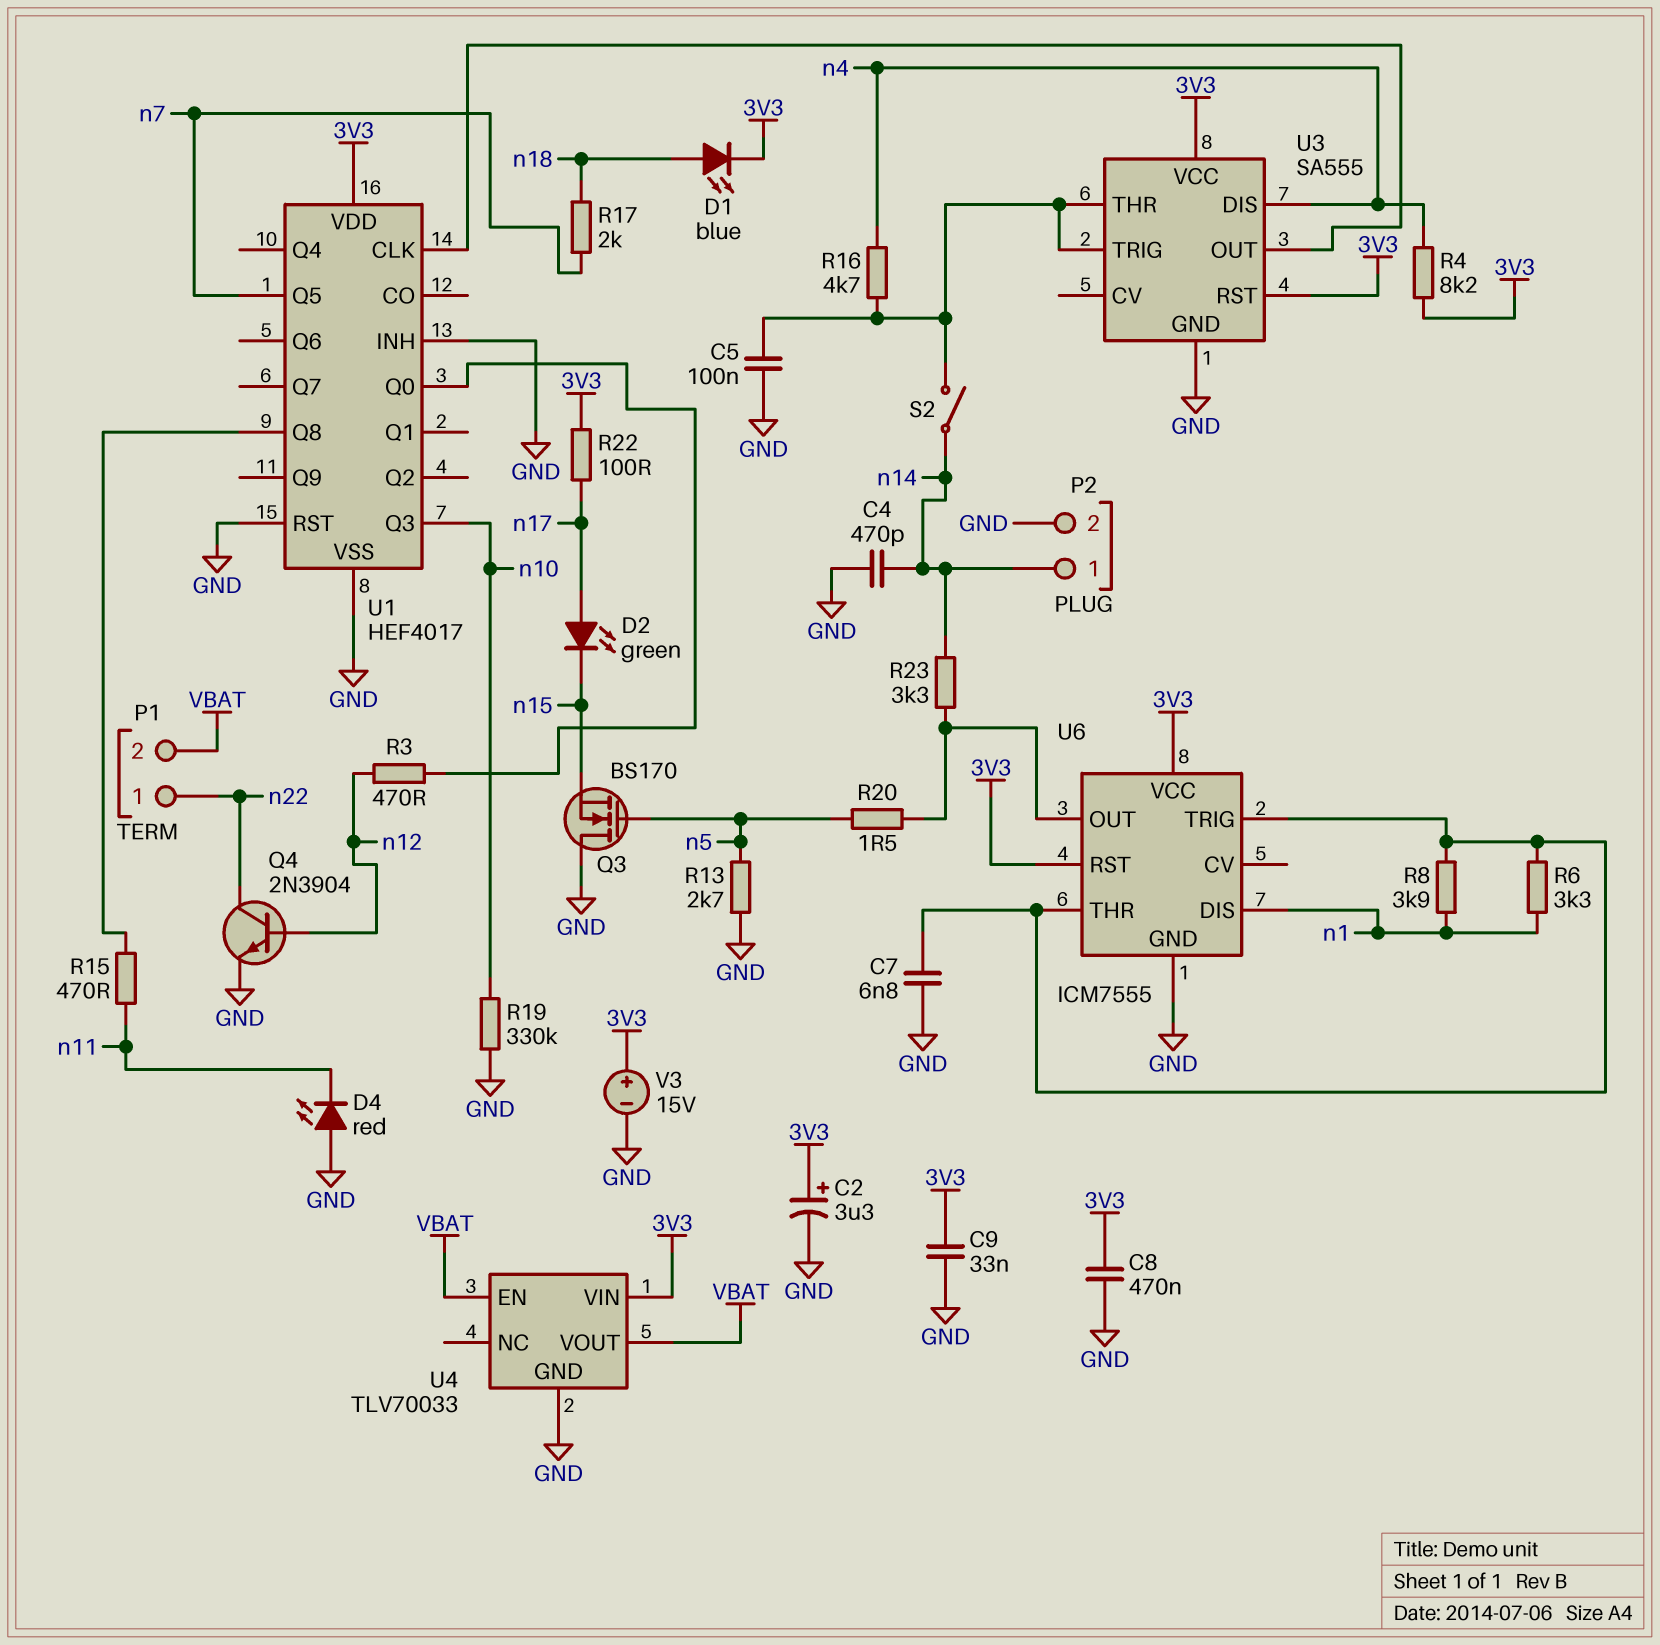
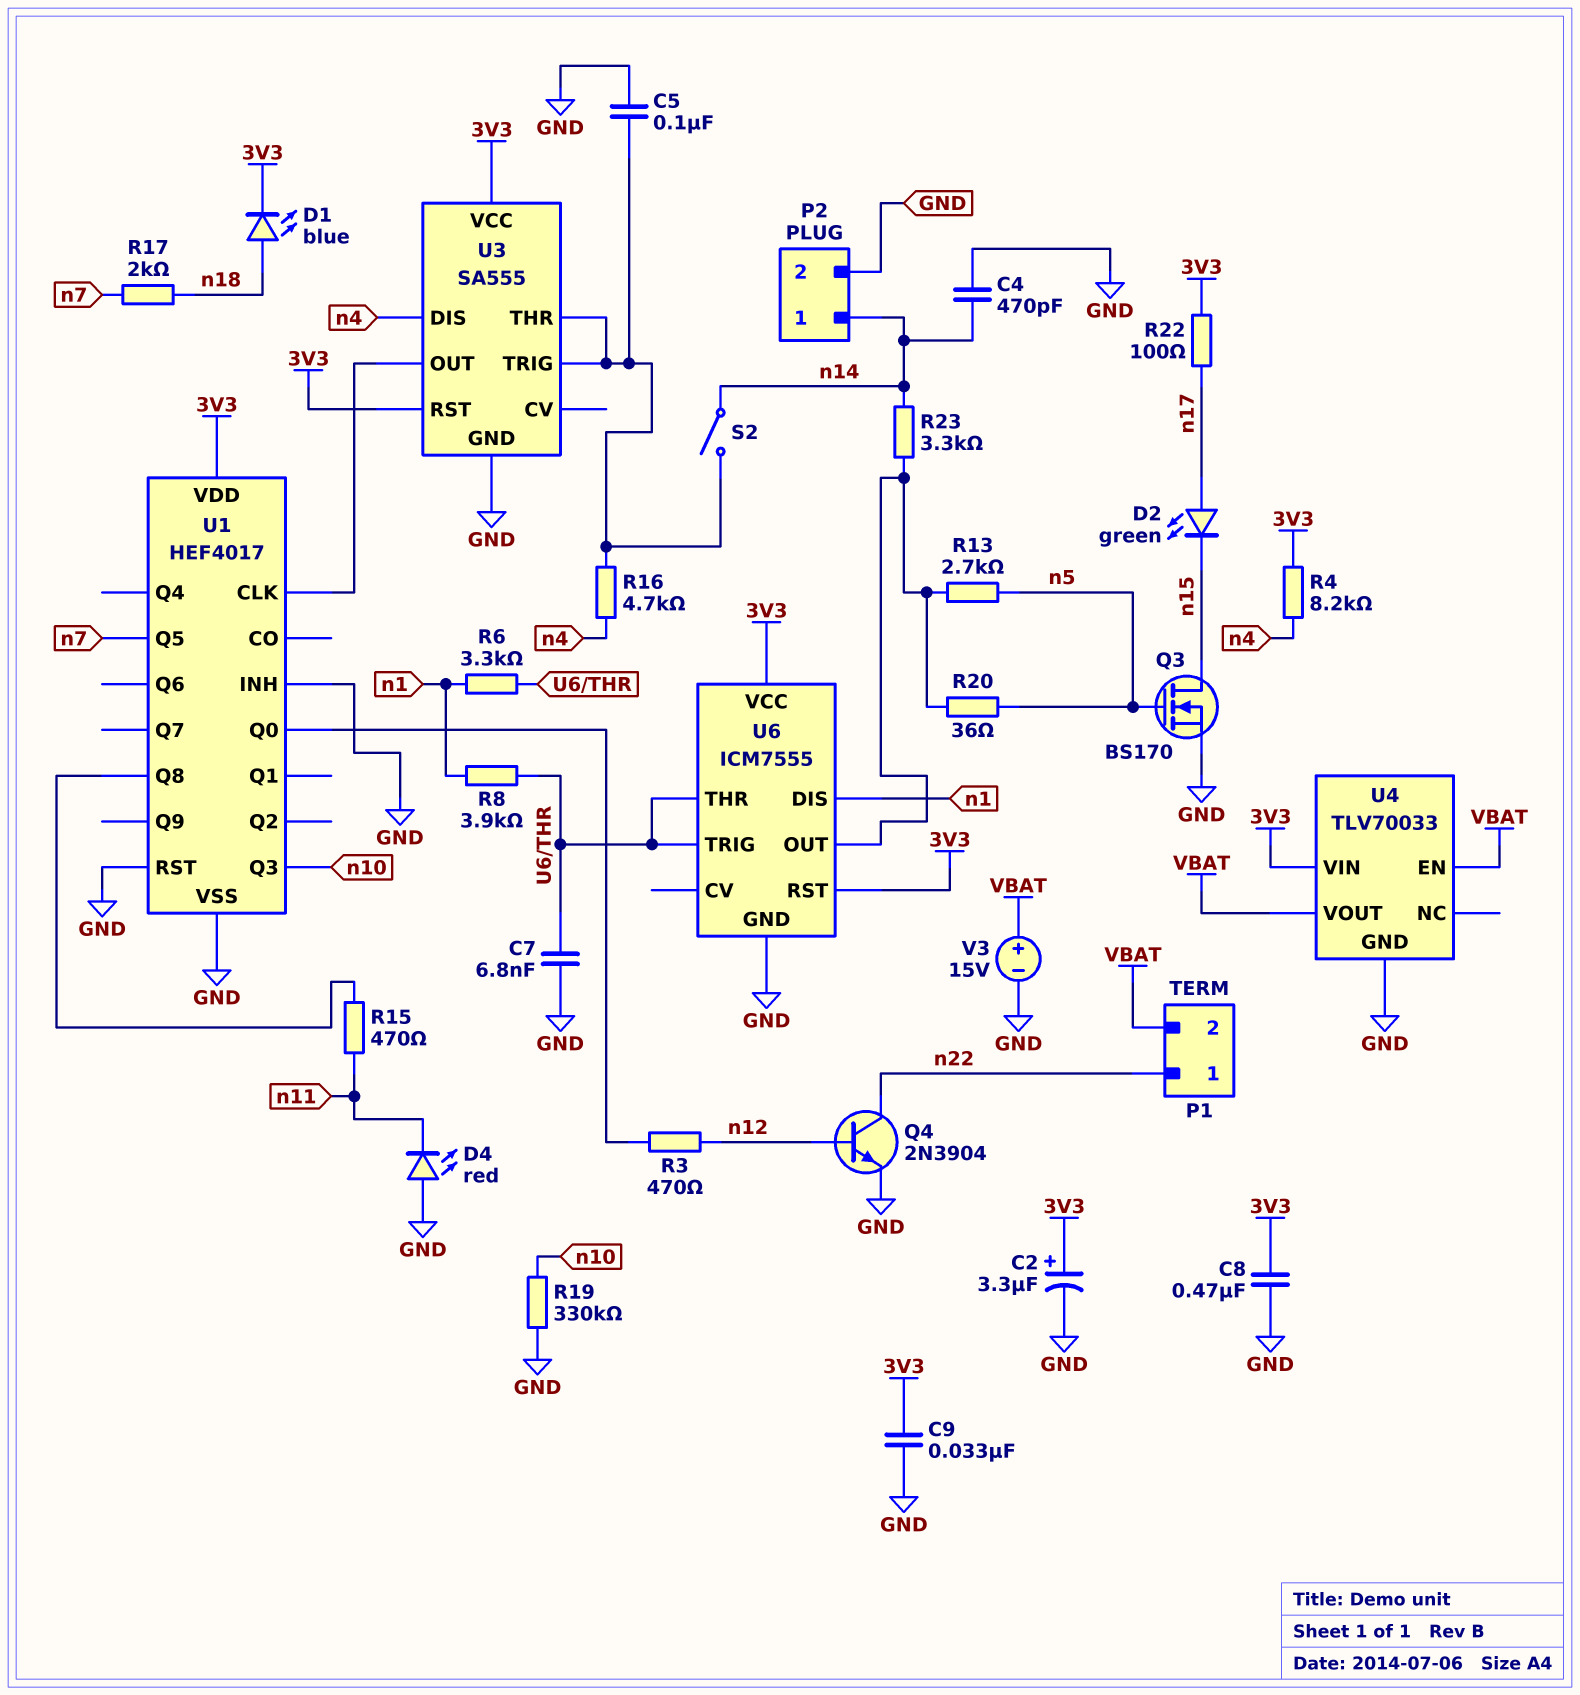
Q3: NMOS BS170 (G n5, D GND, S n15) -> NMOS BS170 (G n5, D n15, S GND)
R13: 2.7k (GND, n5) -> 2.7k (U6/OUT, n5)
R20: 1.5 (U6/OUT, n5) -> 36 (U6/OUT, n5)
V3: 15V (plus 3V3, minus GND) -> 15V (plus VBAT, minus GND)

